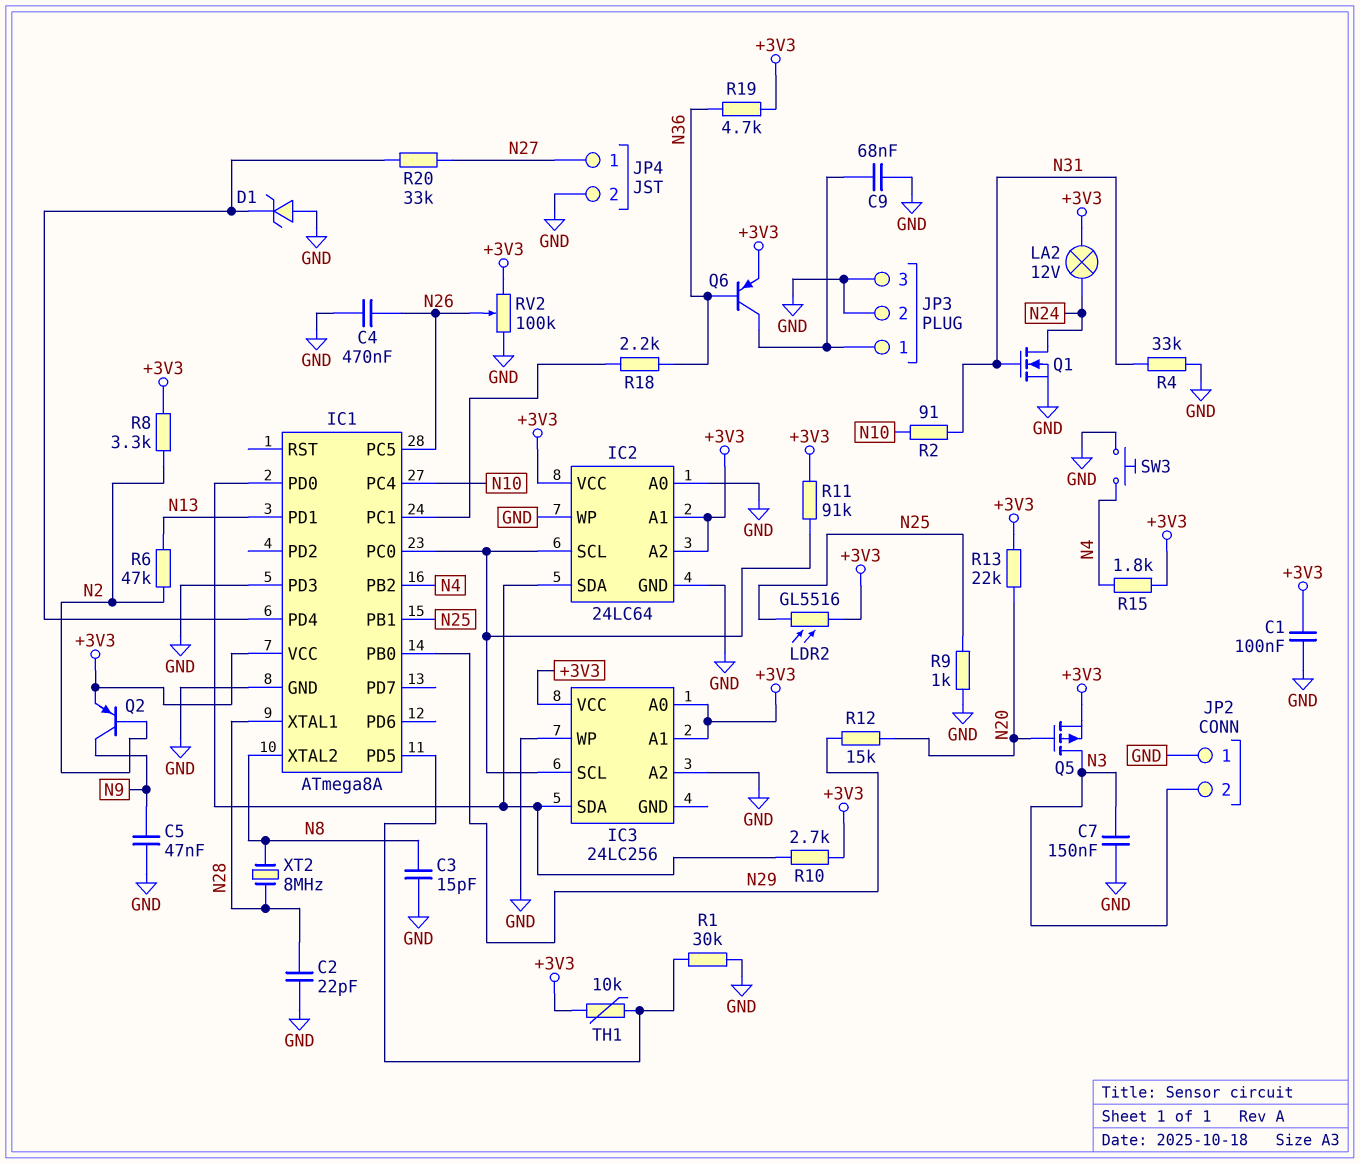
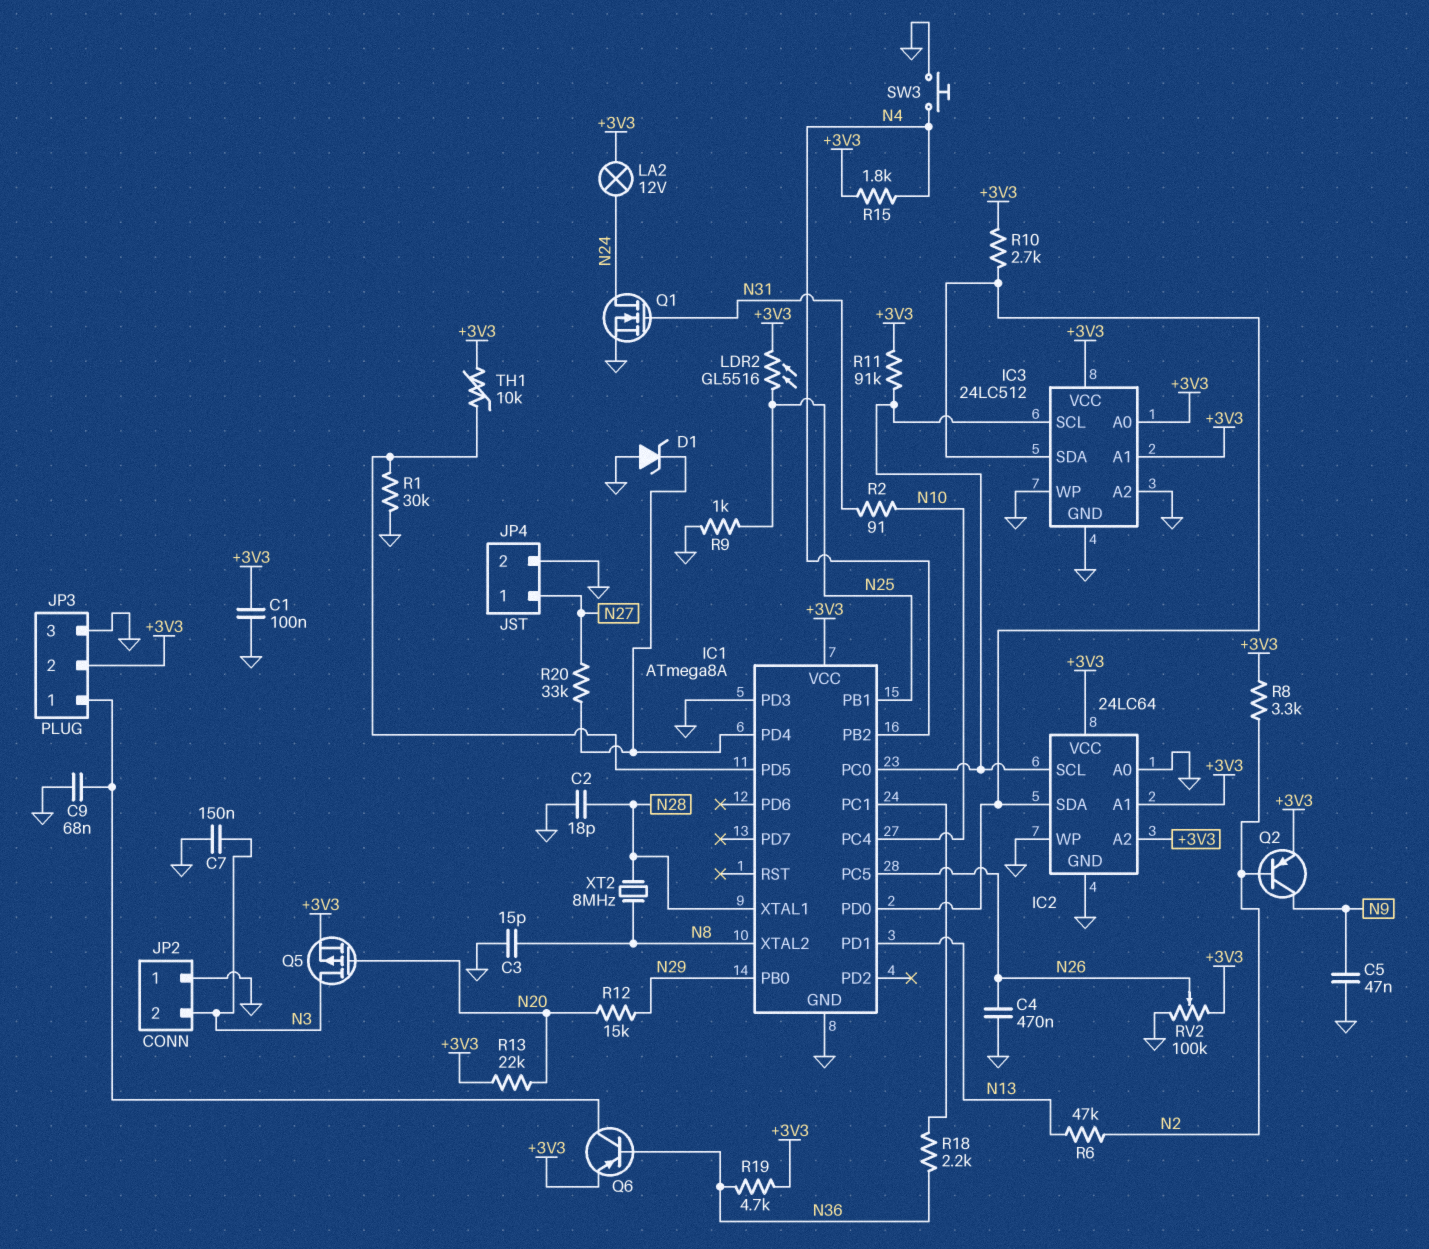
C2: 22pF (GND, N28) -> 18pF (GND, N28)
IC3: 24LC256 -> 24LC512
IC3 pin GND: none -> GND
JP3 pin 2: GND -> +3V3
R4: 33k (GND, N31) -> none

